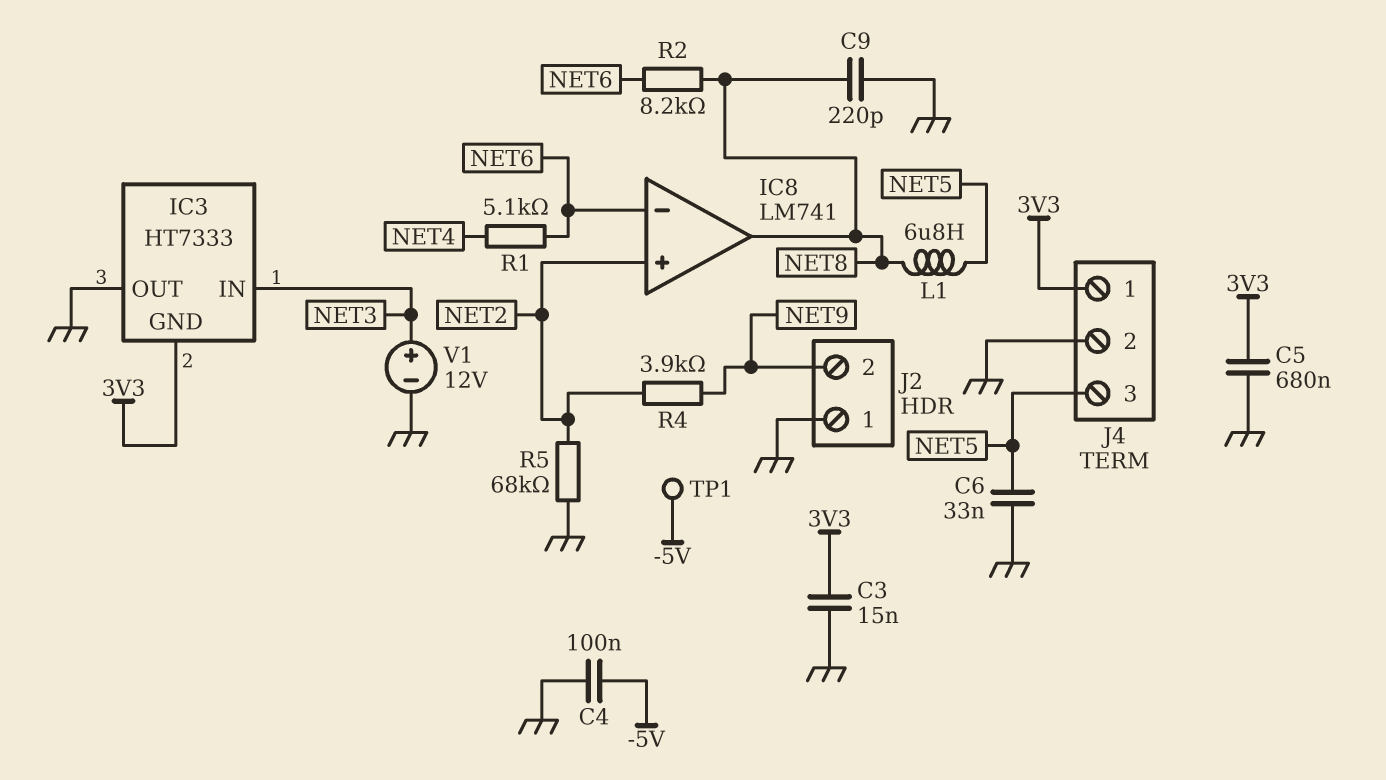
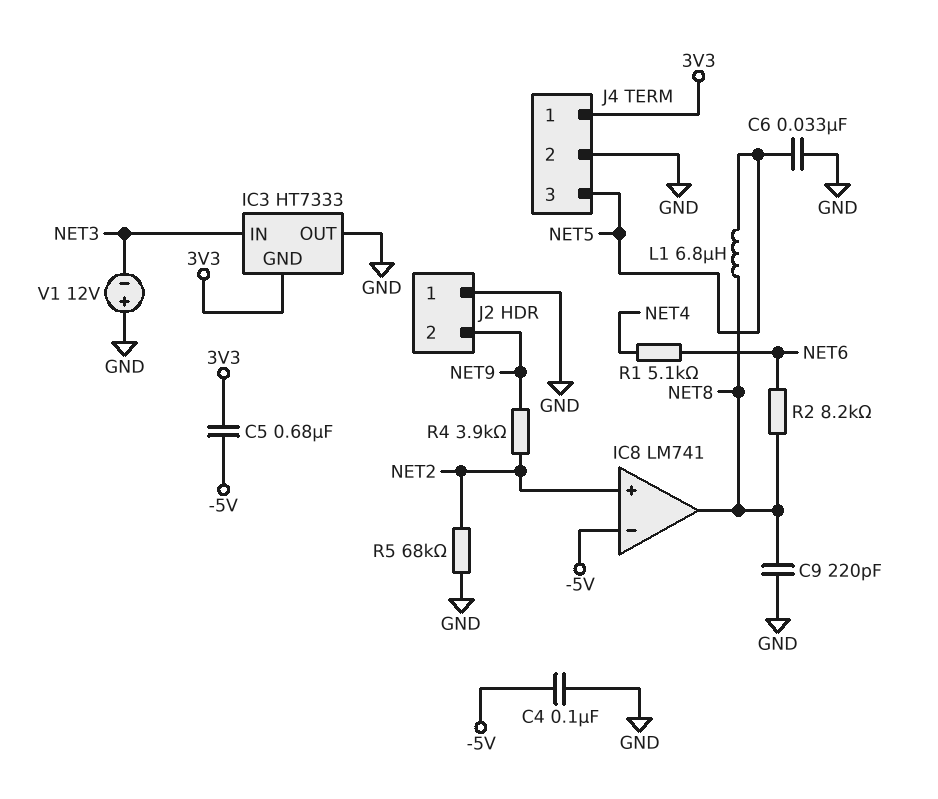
C3: 15nF (3V3, GND) -> none
C5: 680nF (3V3, GND) -> 680nF (-5V, 3V3)
IC8 pin in-: NET6 -> -5V
TP1: test point (-5V) -> none
V1: 12V (plus NET3, minus GND) -> 12V (plus GND, minus NET3)

